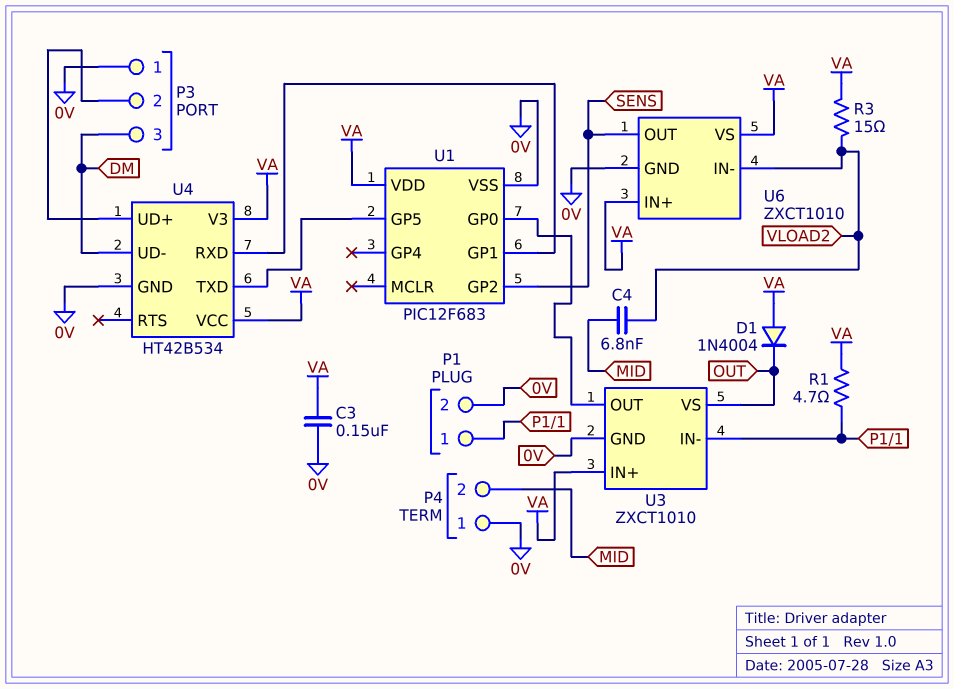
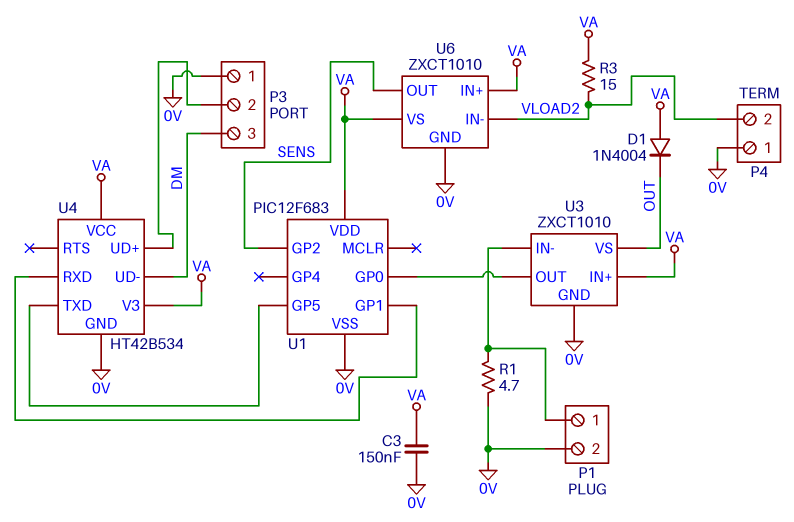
C4: 6.8nF (MID, VLOAD2) -> none
P4 pin 2: MID -> VLOAD2
R1: 4.7 (P1/1, VA) -> 4.7 (0V, P1/1)

